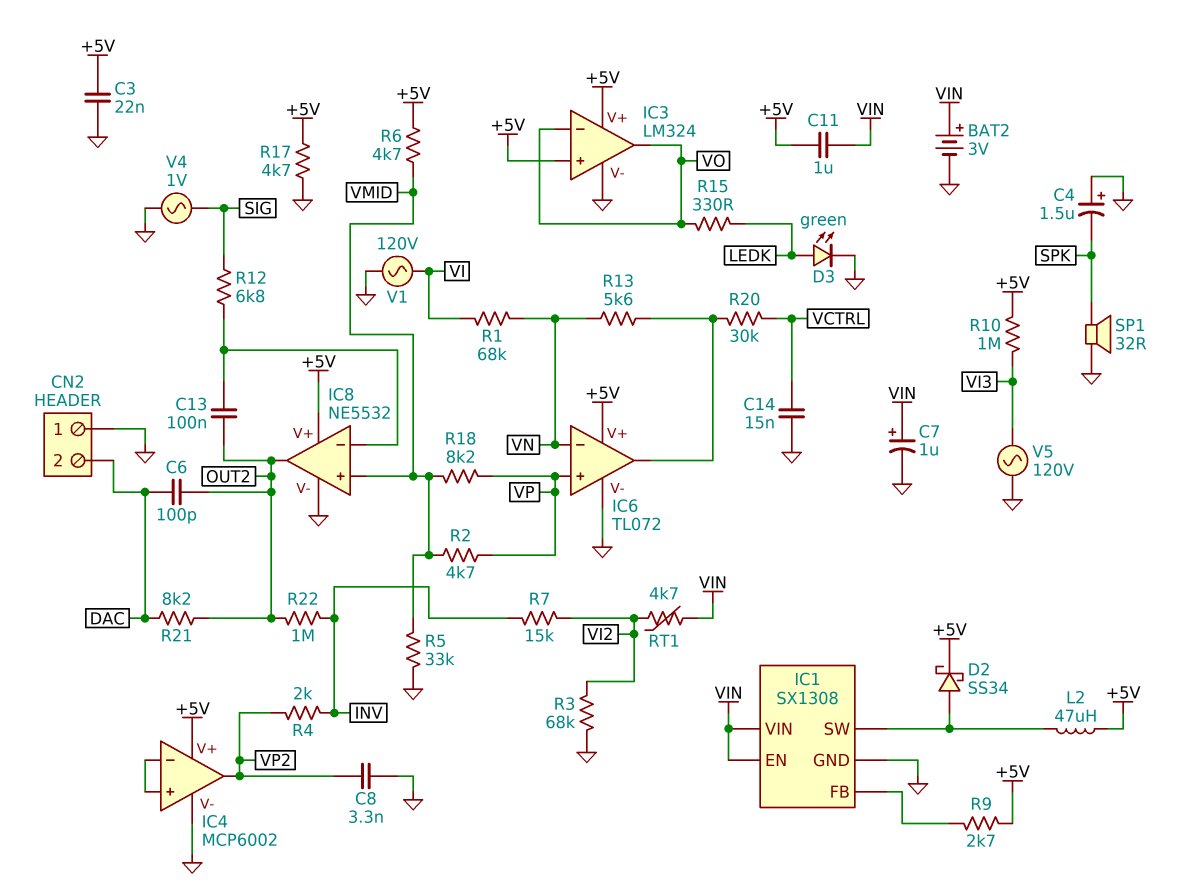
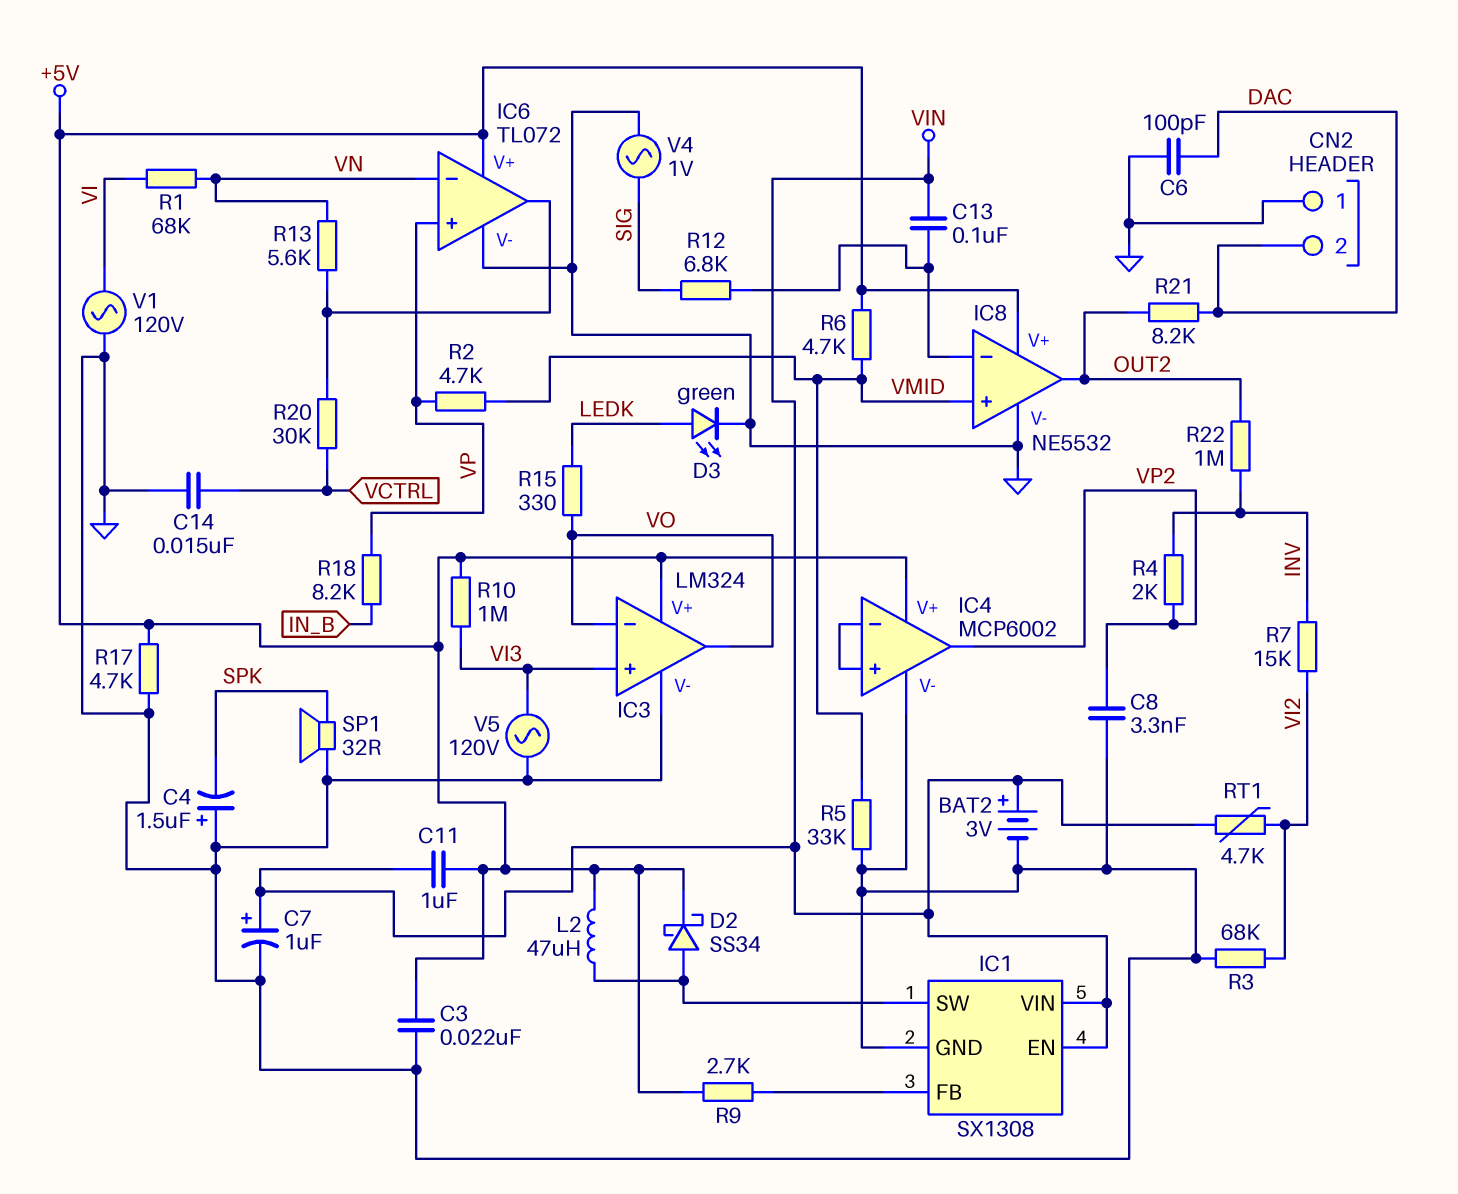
C6: 100pF (DAC, OUT2) -> 100pF (DAC, GND)
C13: 100nF (IC8/in-, OUT2) -> 100nF (IC8/in-, VIN)
IC3 pin in+: +5V -> VI3
R18: 8.2k (VMID, VP) -> 8.2k (IN_B, VP)

